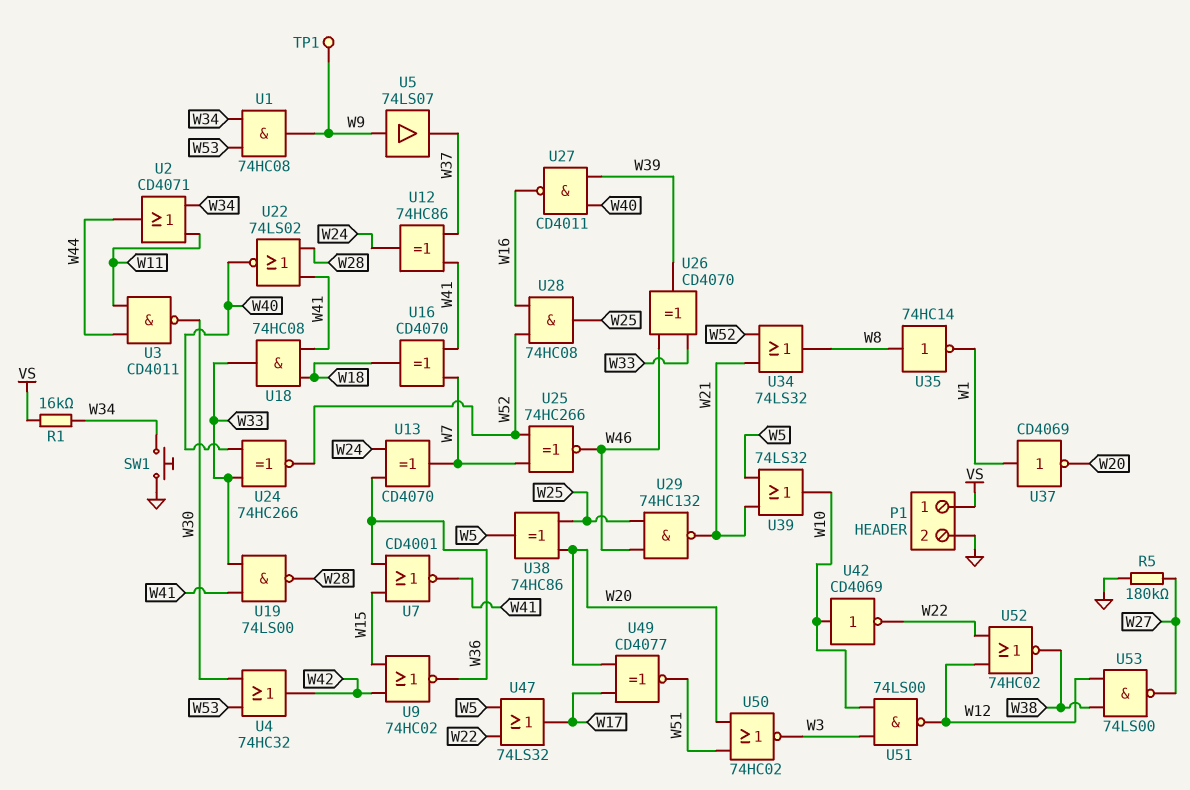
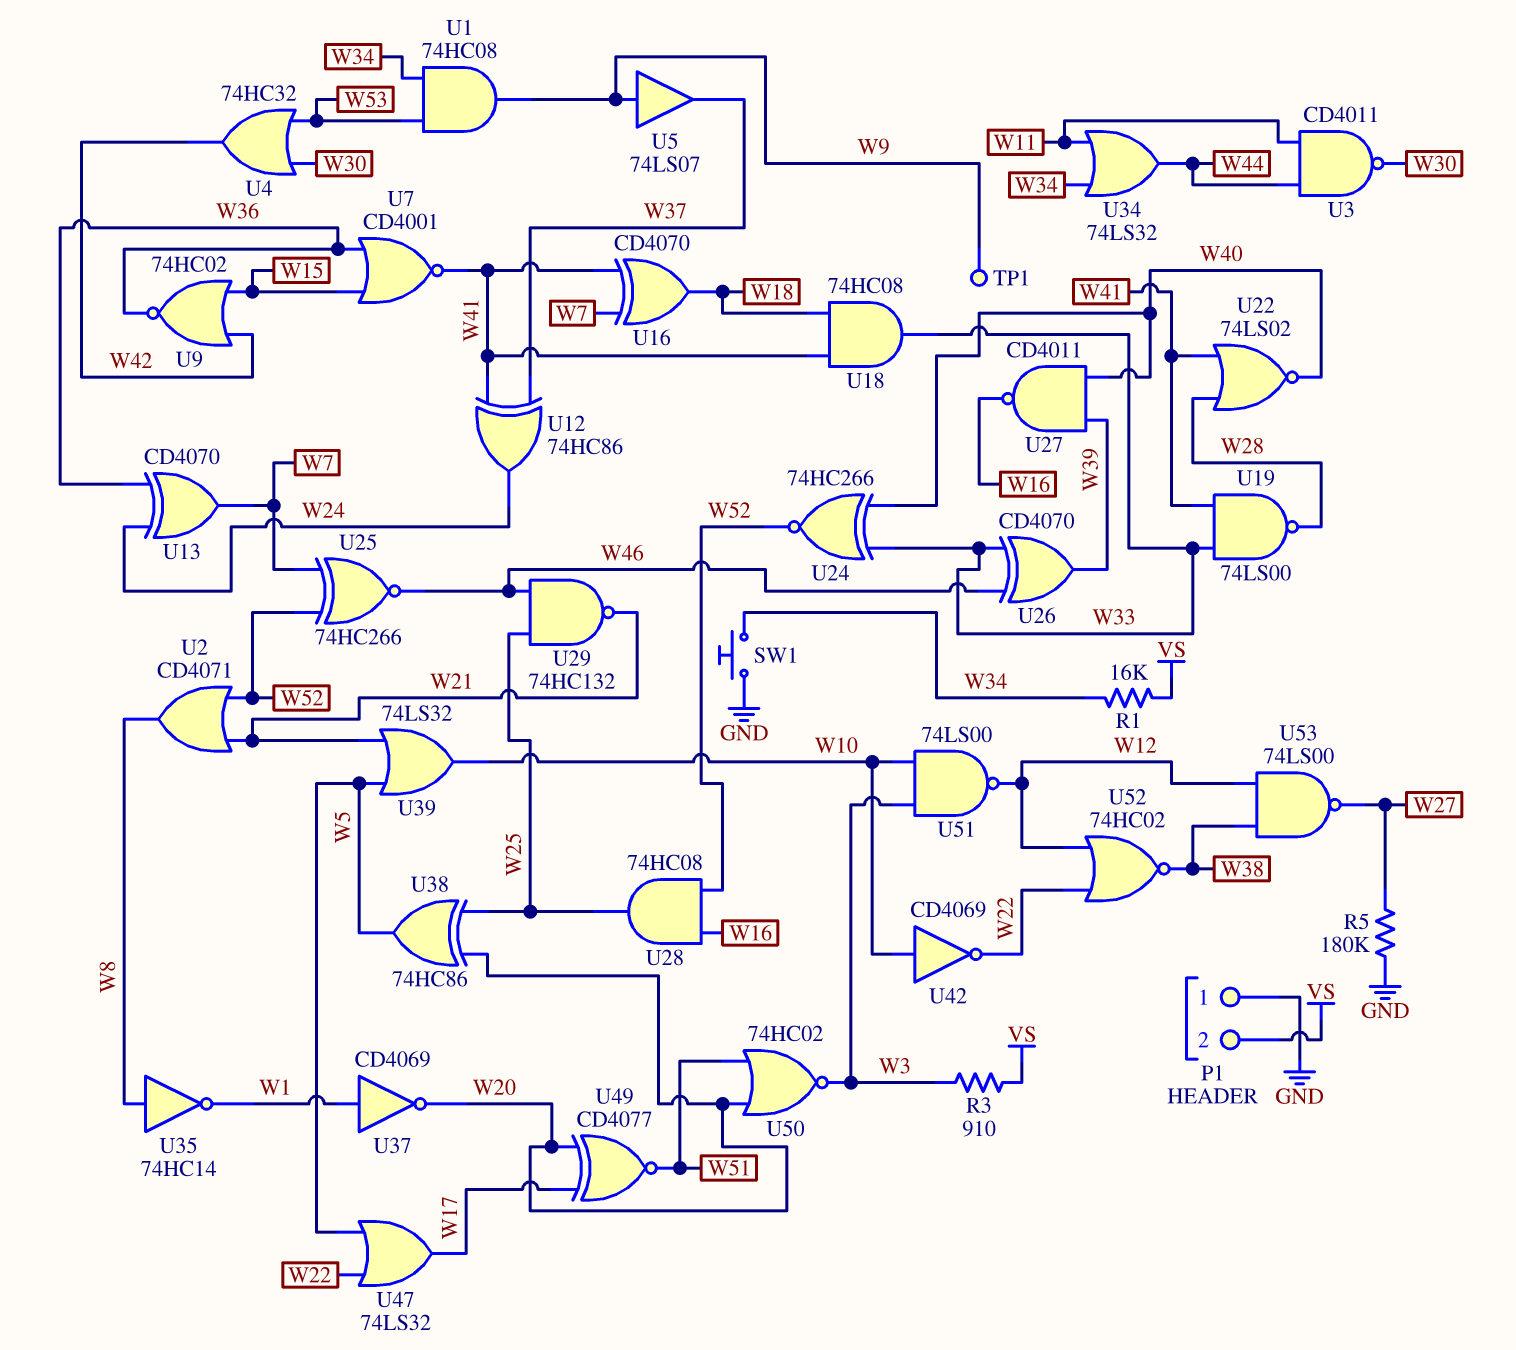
P1 pin 1: VS -> GND
P1 pin 2: GND -> VS
R3: none -> 910 (VS, W3)
U2: OR CD4071 (in W11, in W34, out W44) -> OR CD4071 (in W21, in W52, out W8)
U34: OR 74LS32 (in W21, in W52, out W8) -> OR 74LS32 (in W11, in W34, out W44)

